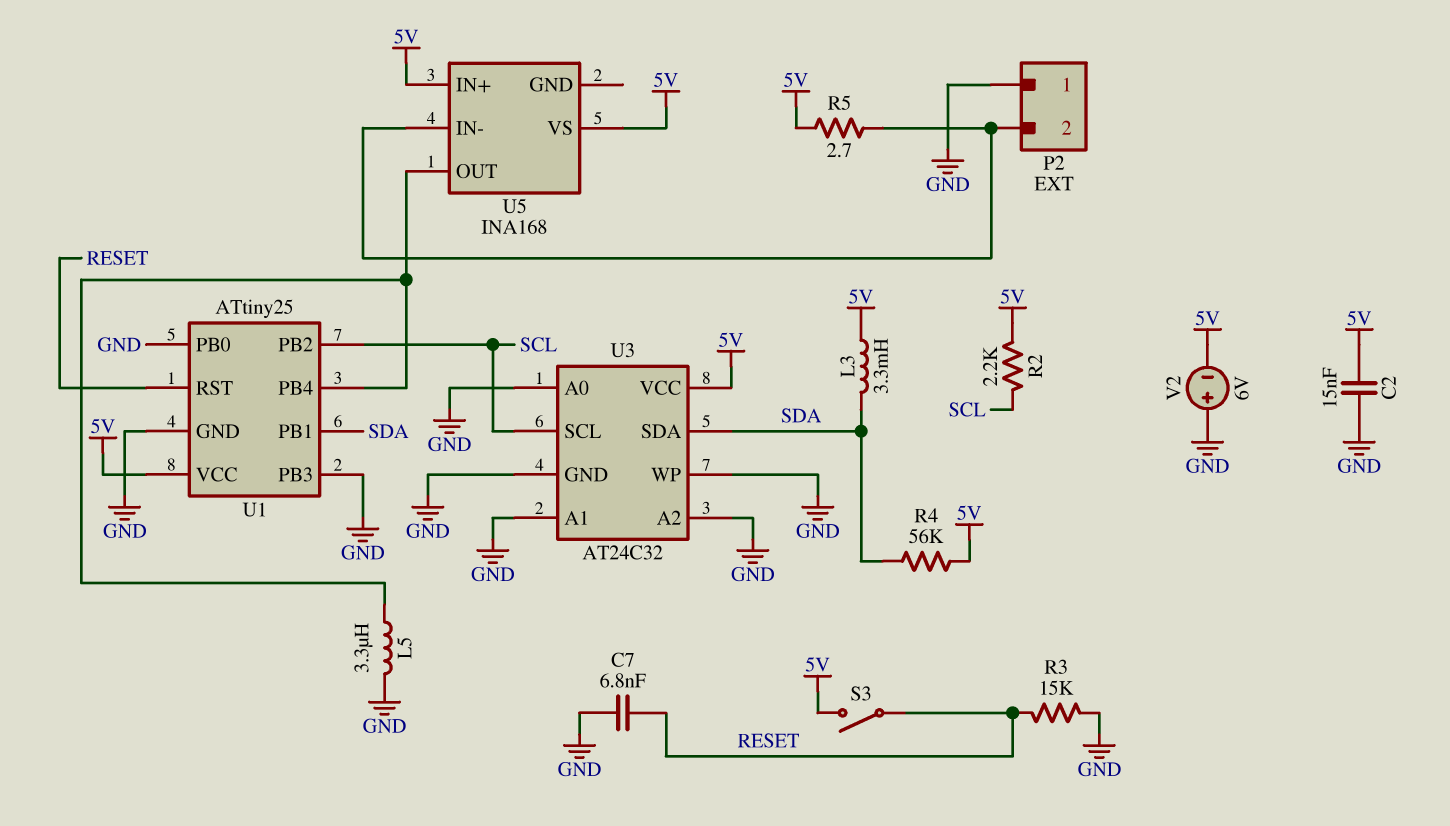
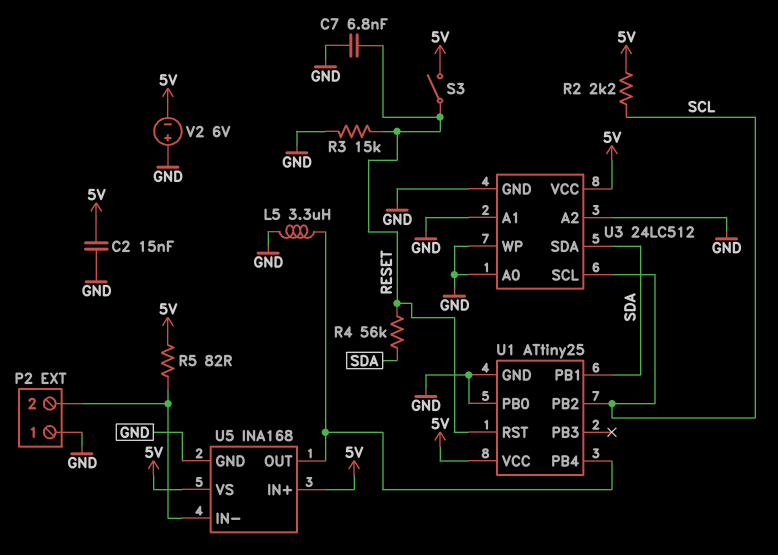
L3: 3.3mH (5V, SDA) -> none
R4: 56k (5V, SDA) -> 56k (RESET, SDA)
R5: 2.7 (5V, P2/2) -> 82 (5V, P2/2)
U1 pin PB3: GND -> none
U3: AT24C32 -> 24LC512
U5 pin GND: none -> GND

